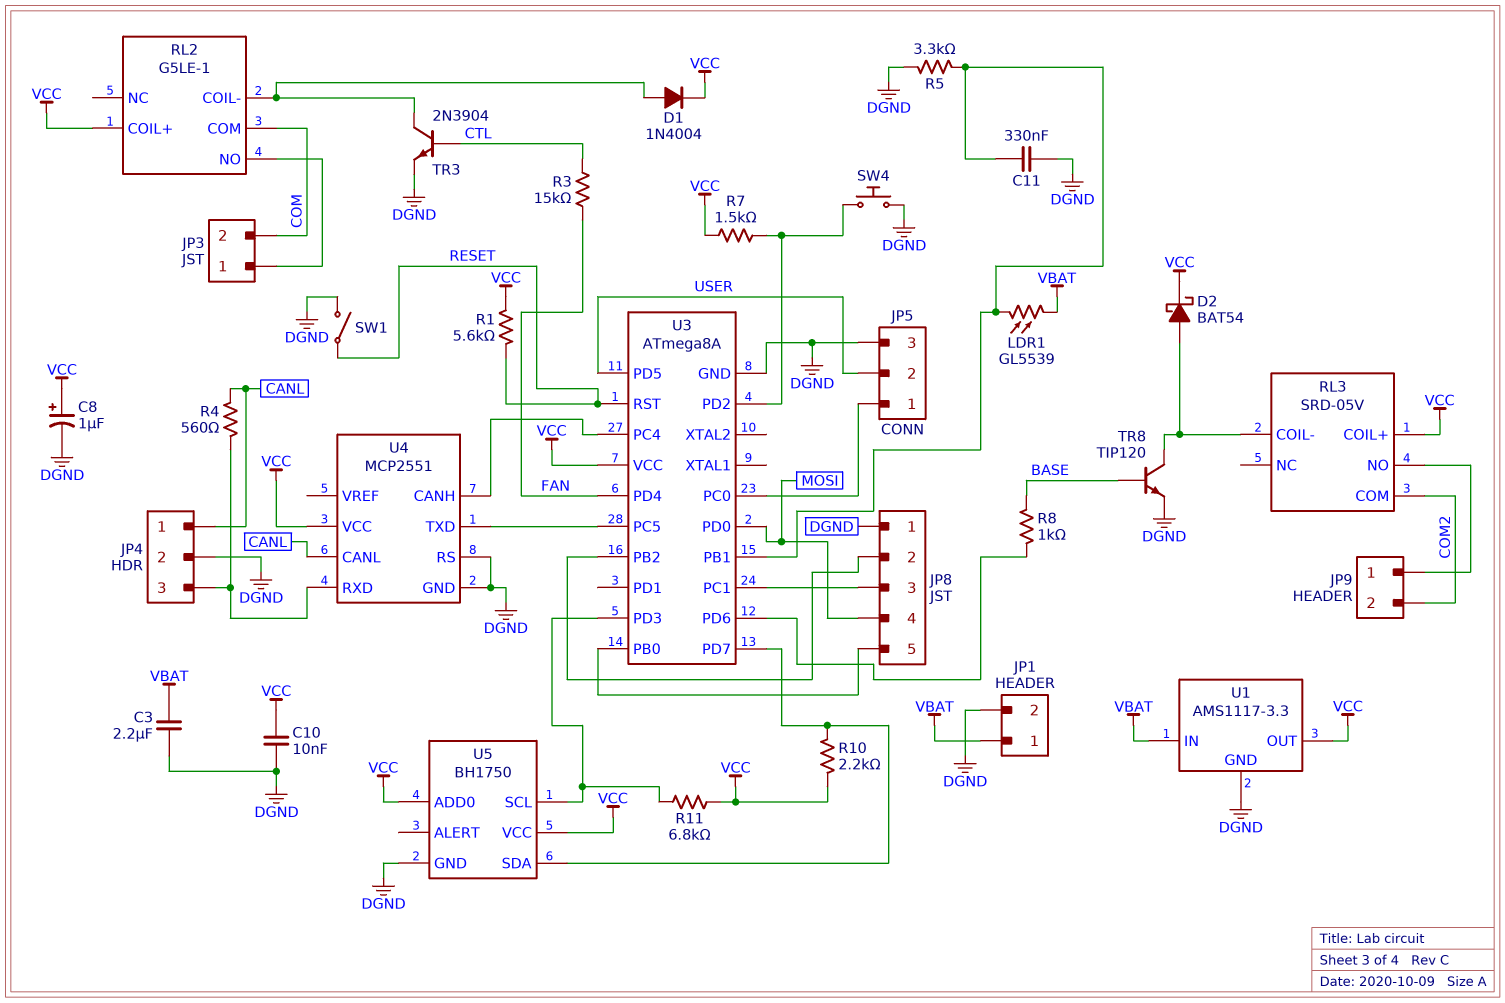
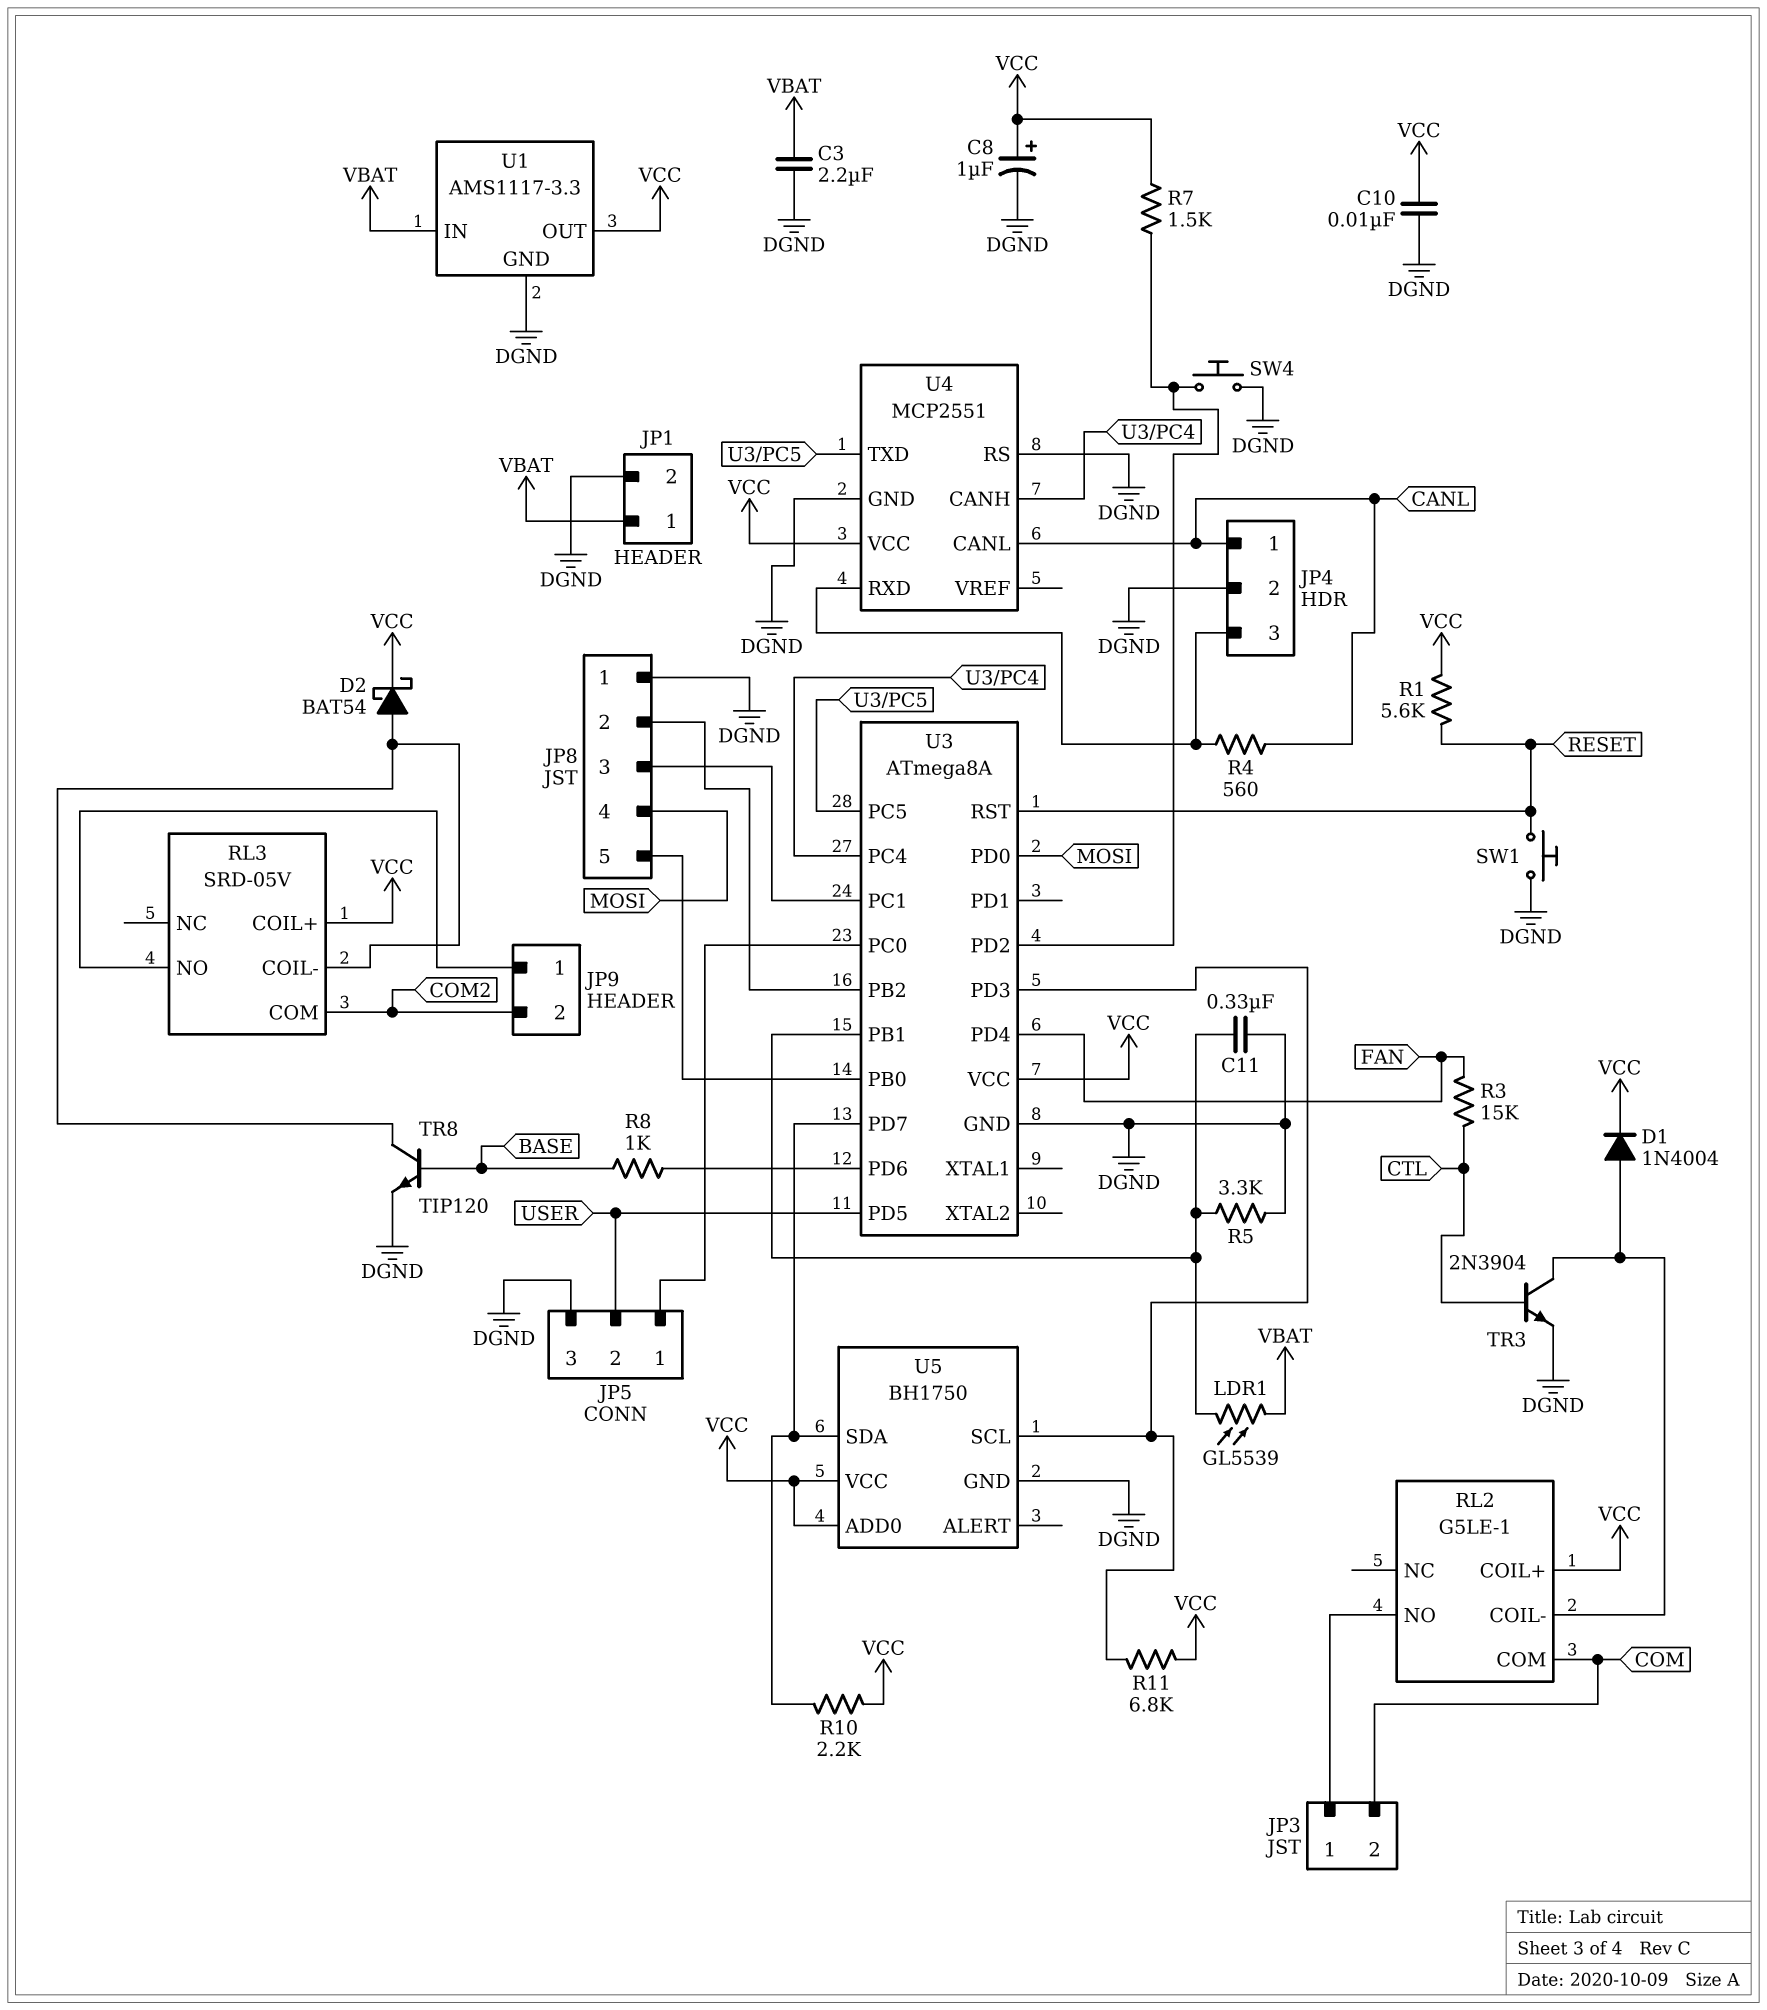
SW1: switch (DGND, RESET) -> button (DGND, RESET)

